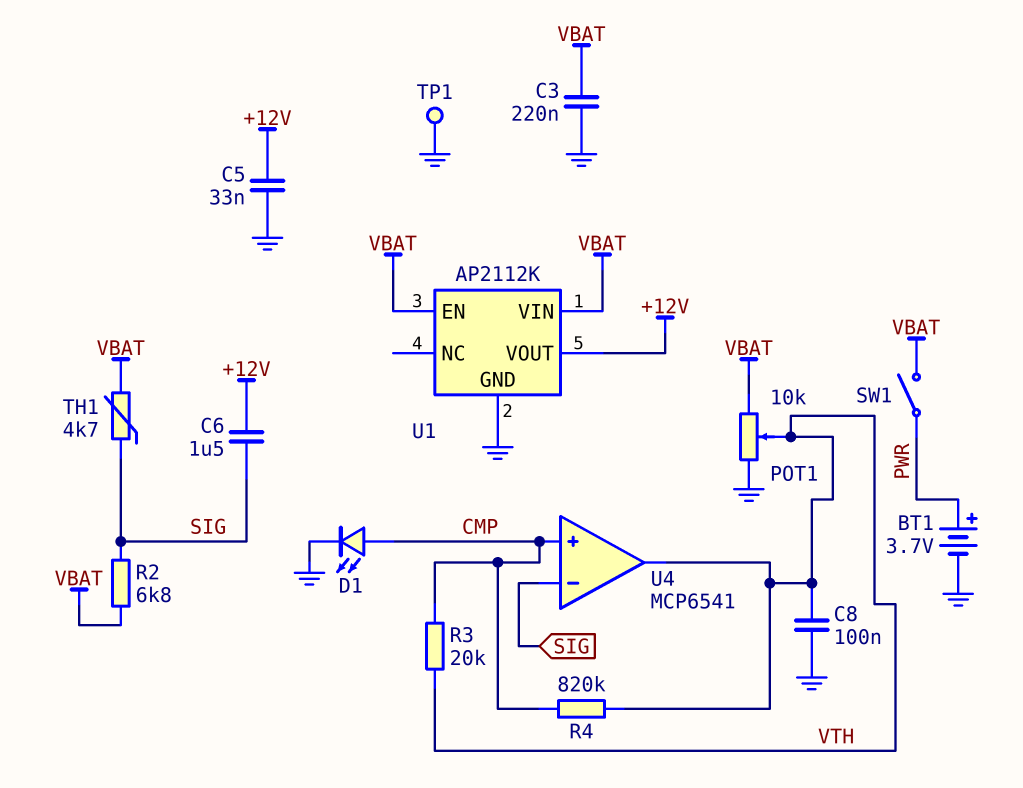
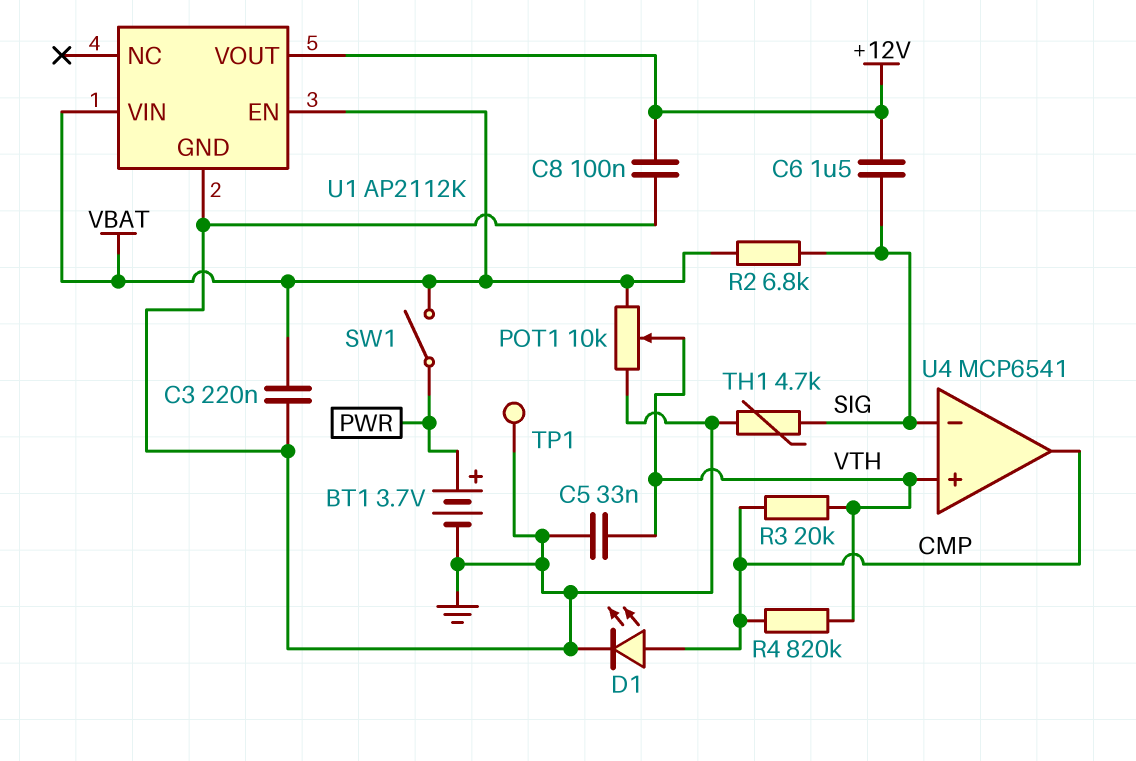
C5: 33nF (+12V, GND) -> 33nF (GND, VTH)
C8: 100nF (GND, VTH) -> 100nF (+12V, GND)
TH1: 4.7k (SIG, VBAT) -> 4.7k (GND, SIG)
U4 pin in+: CMP -> VTH
U4 pin out: VTH -> CMP

